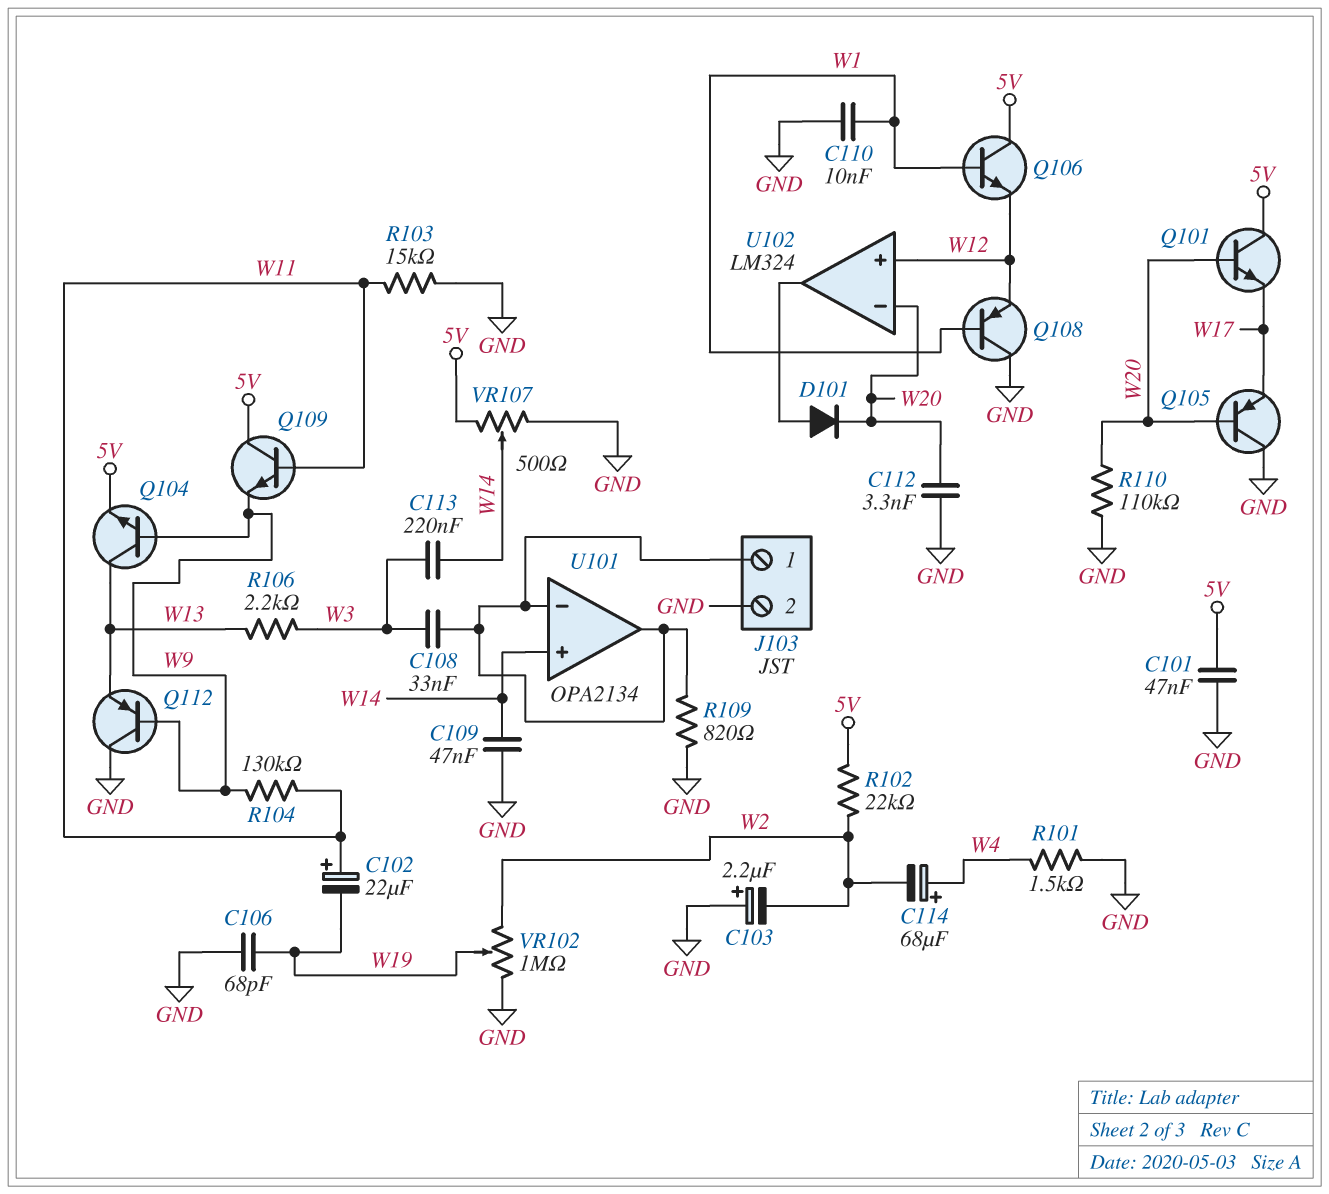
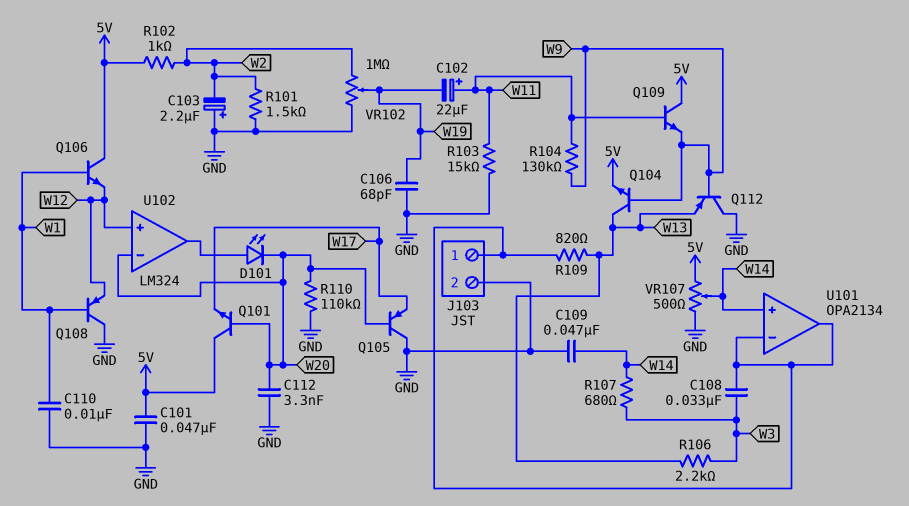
C113: 220nF (W3, W14) -> none
C114: 68uF (plus W4, minus W2) -> none
D101: diode (A U102/out, K W20) -> LED (A U102/out, K W20)
R101: 1.5k (GND, W4) -> 1.5k (GND, W2)
R102: 22k (5V, W2) -> 1k (5V, W2)
R107: none -> 680 (W3, W14)
R109: 820 (GND, J103/1) -> 820 (J103/1, W13)

